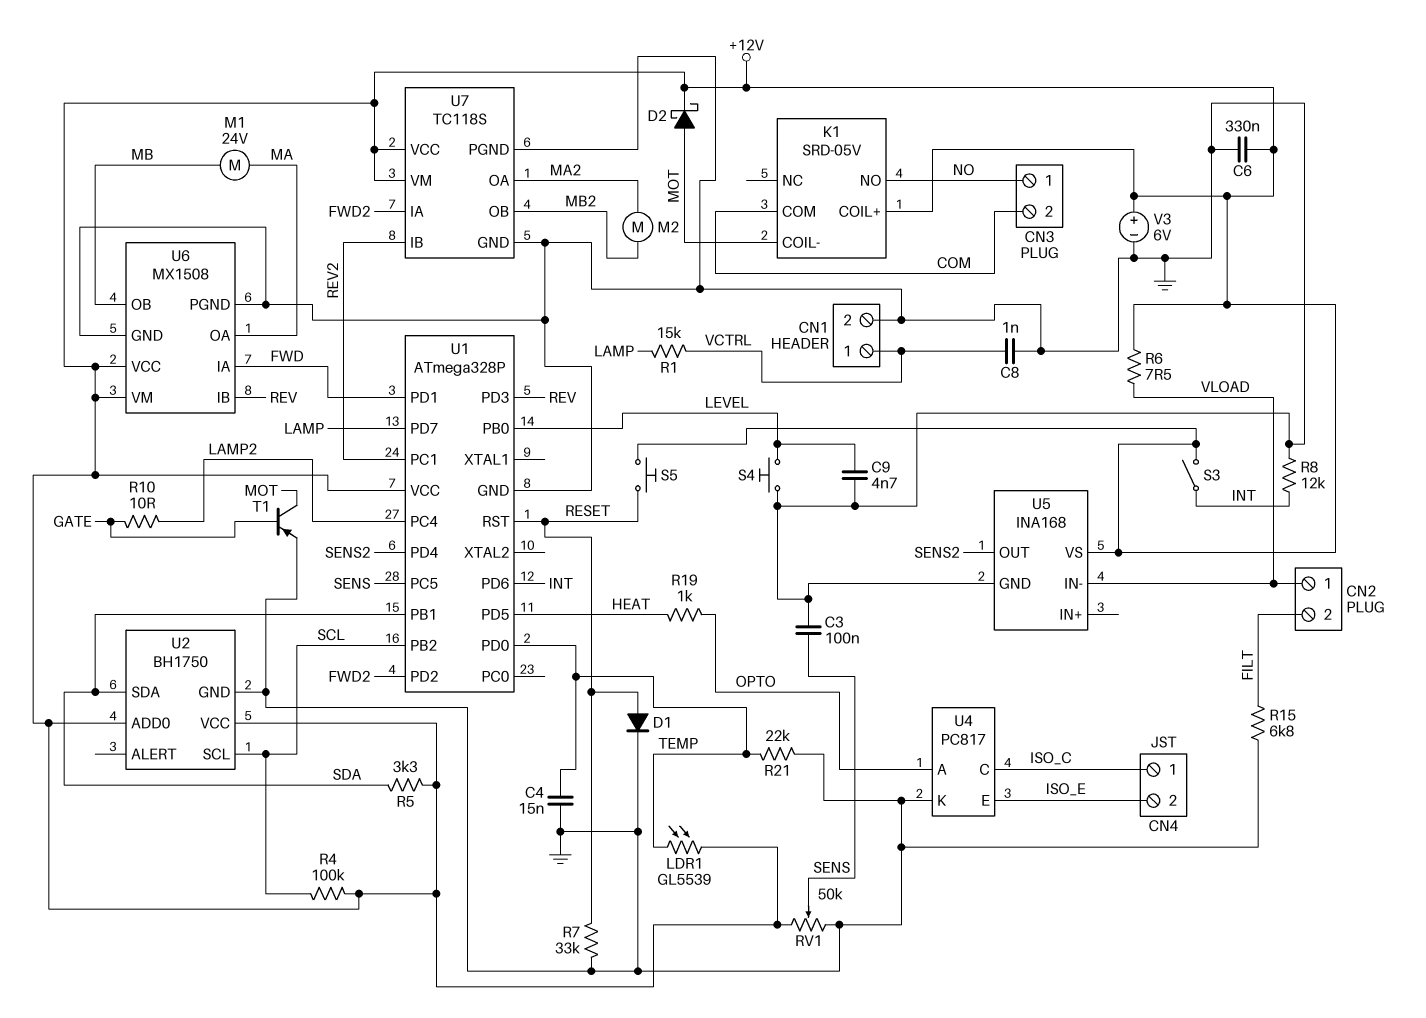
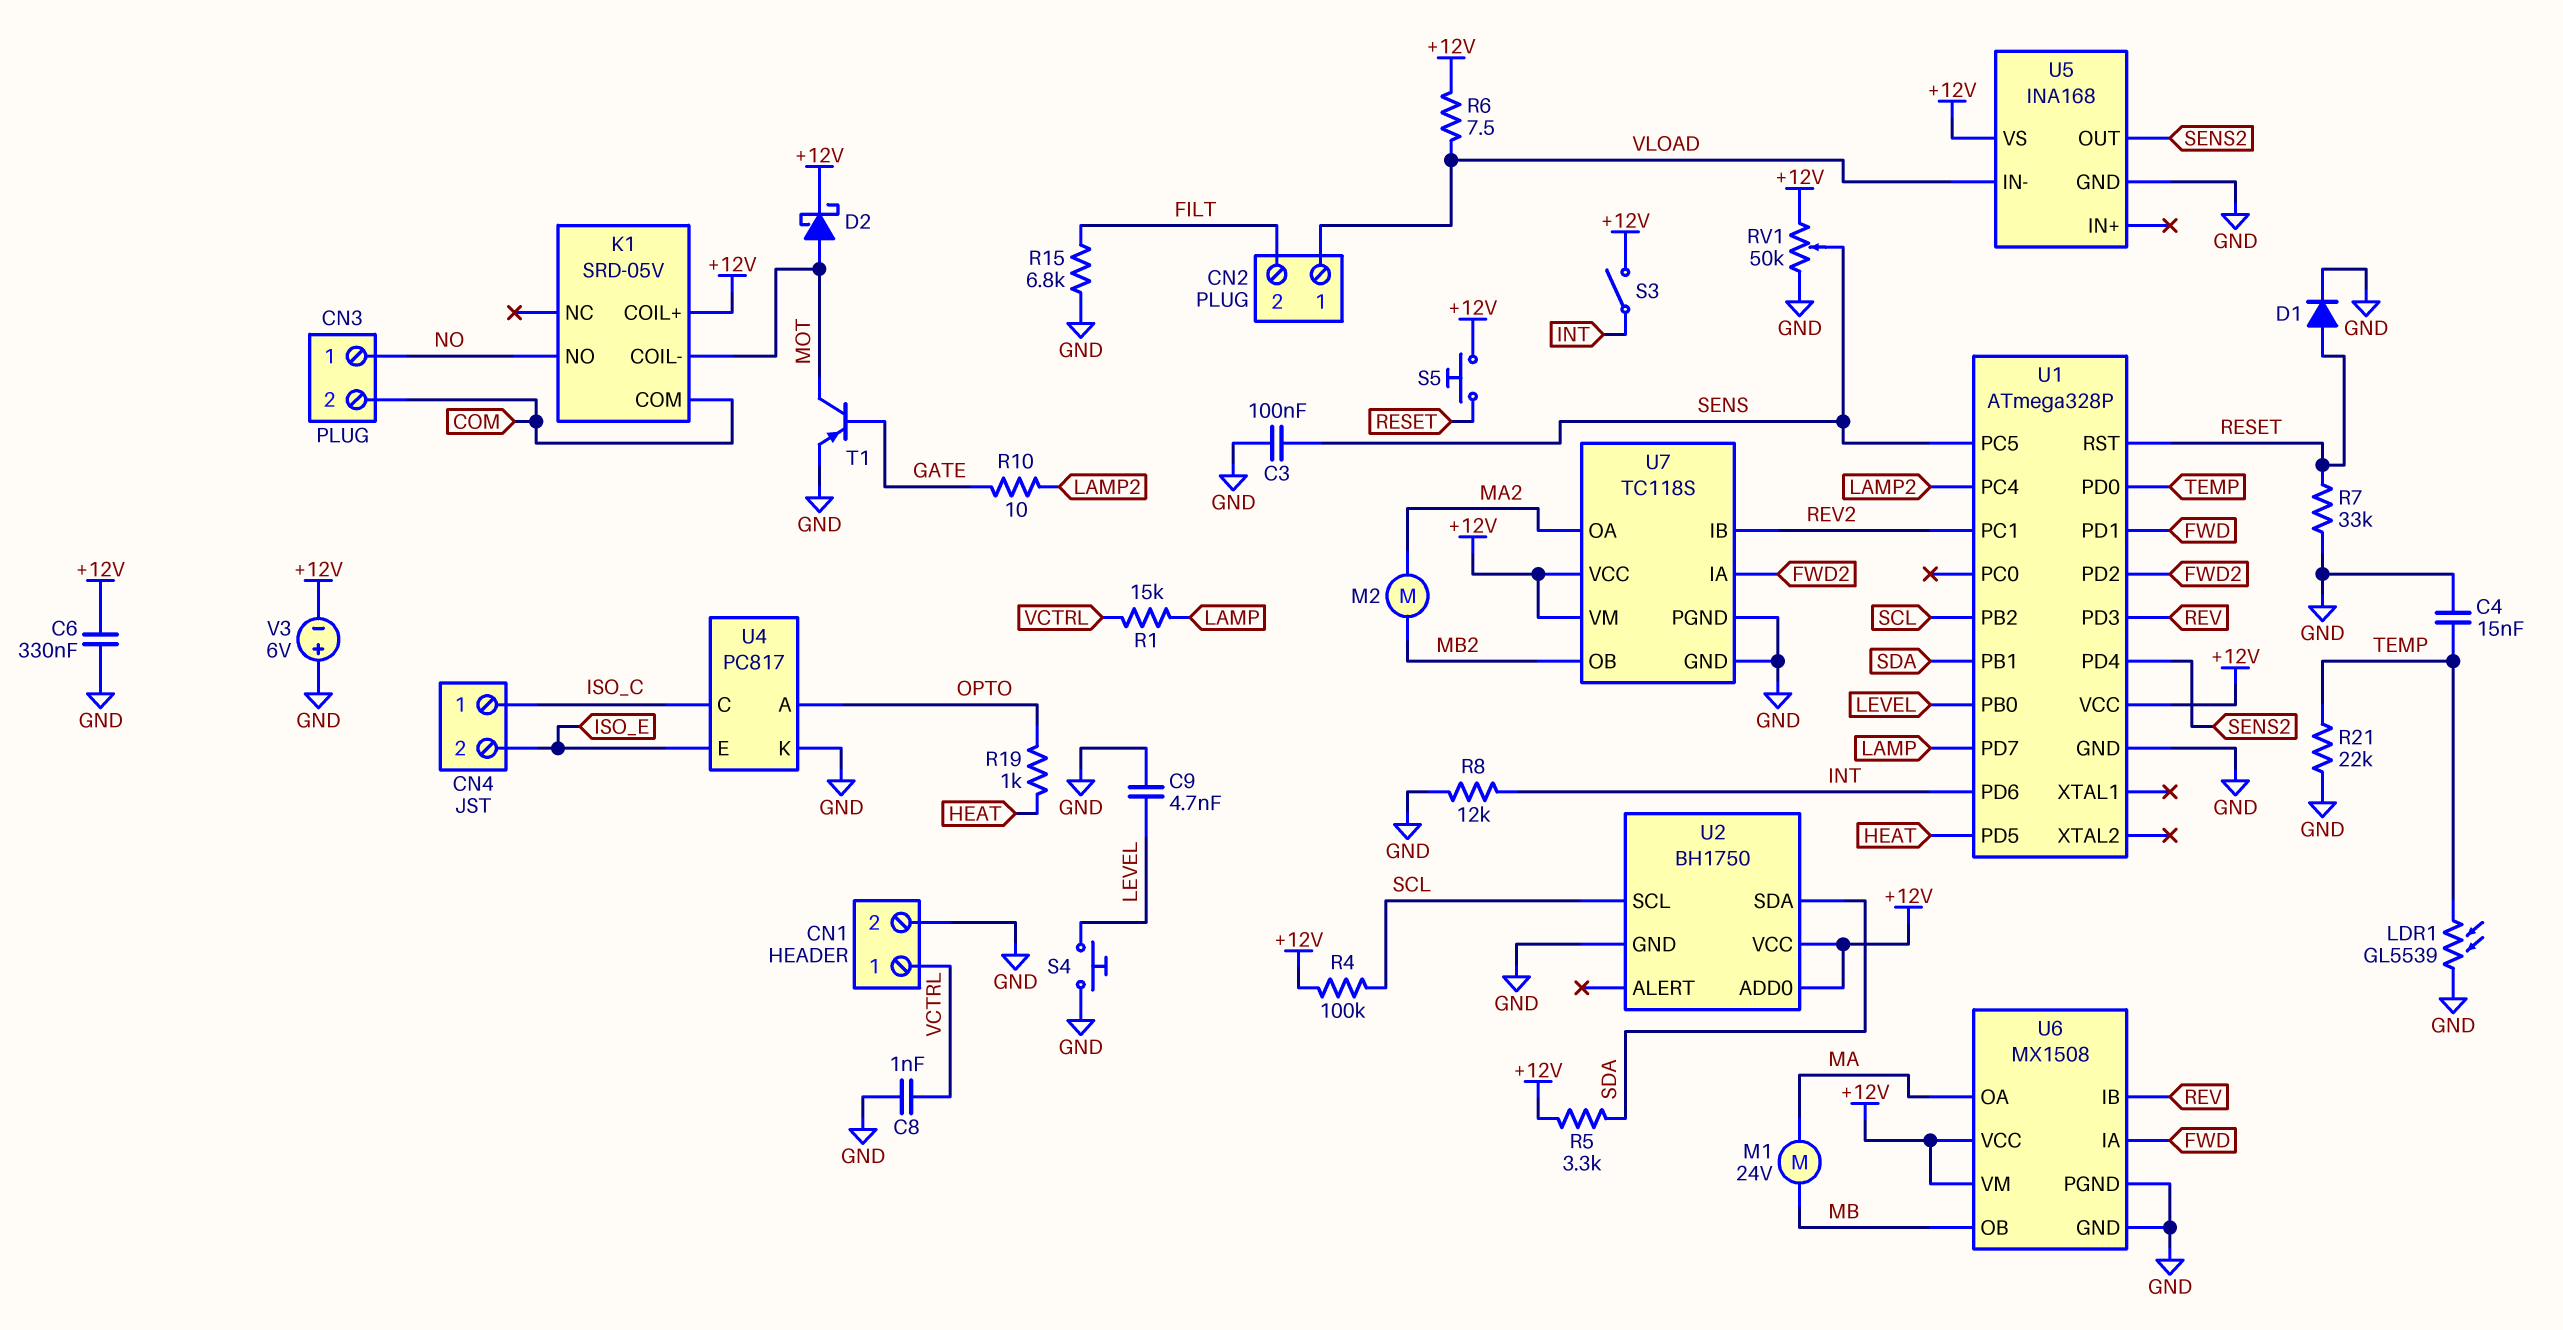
LDR1: GL5539 (+12V, TEMP) -> GL5539 (GND, TEMP)
V3: 6V (plus +12V, minus GND) -> 6V (plus GND, minus +12V)

